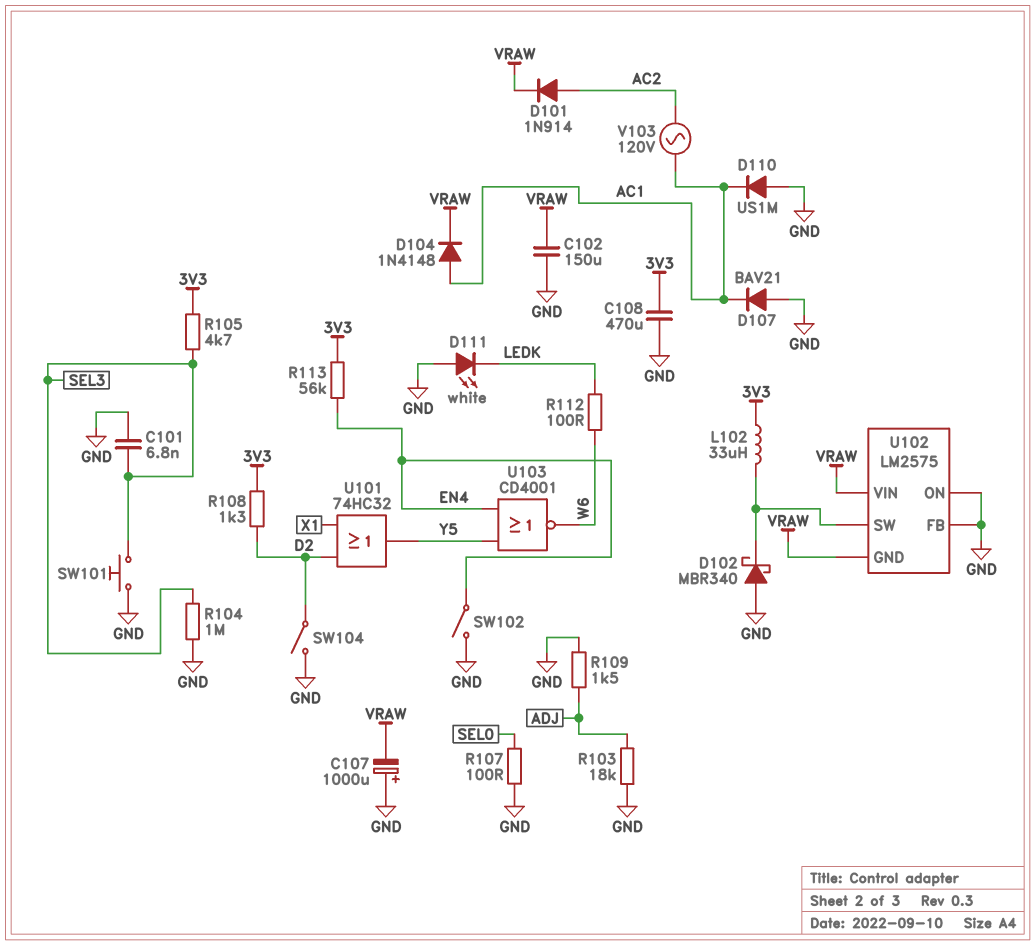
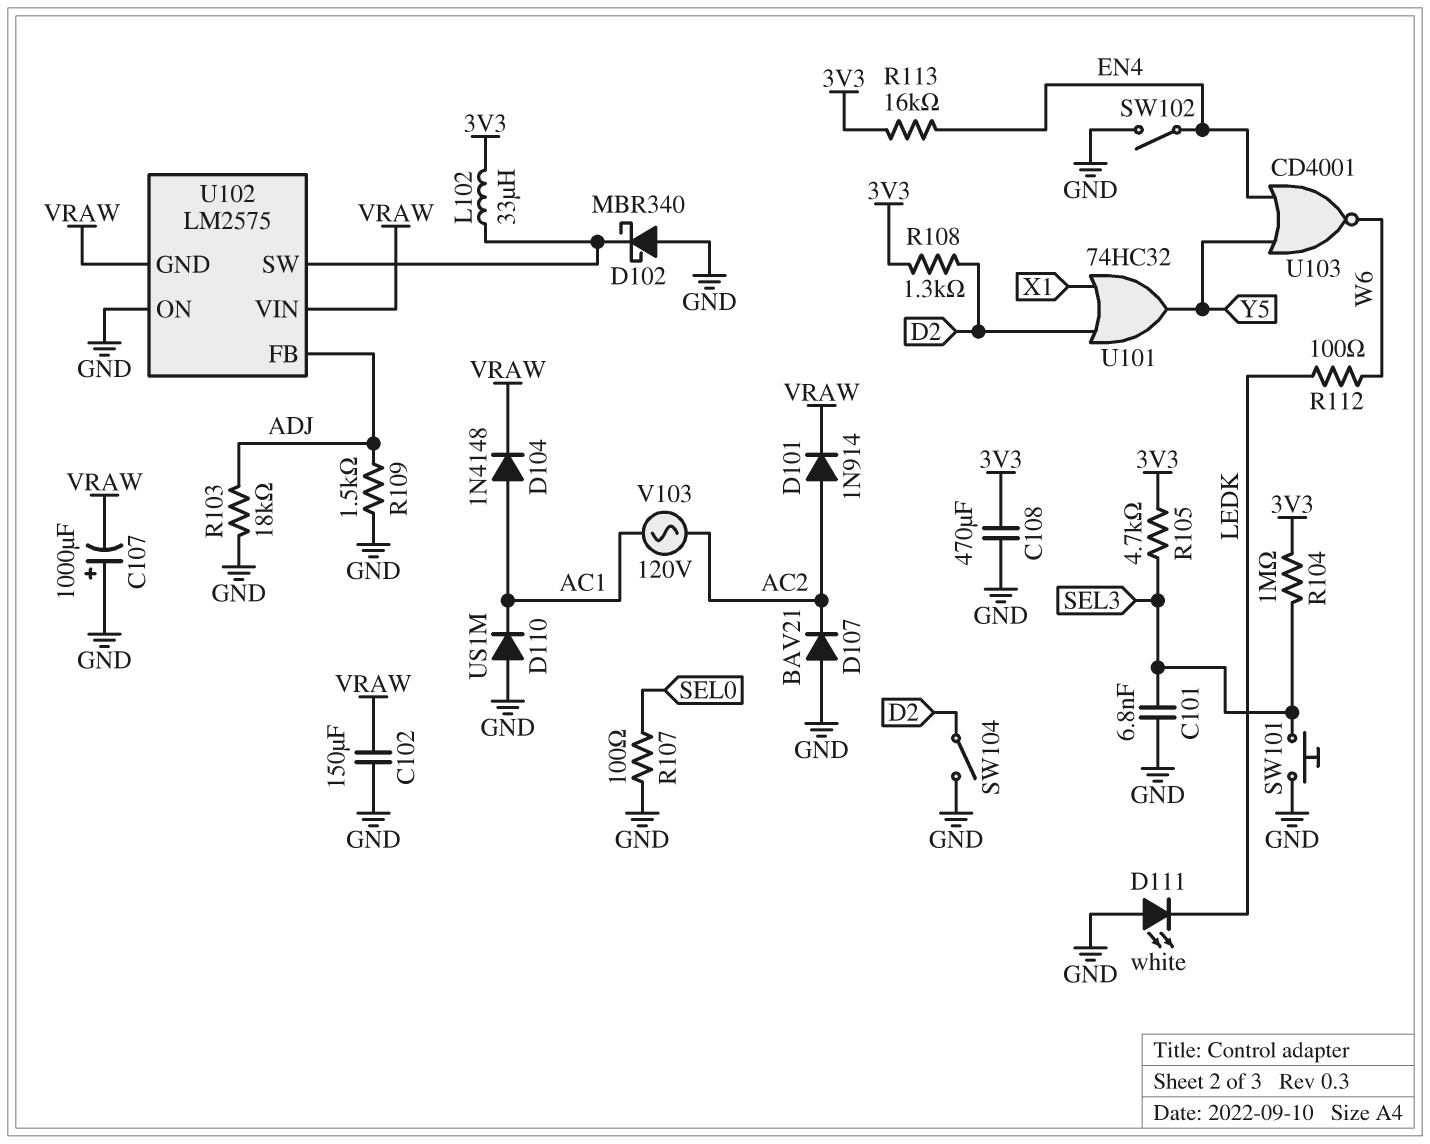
D107: diode BAV21 (A GND, K AC1) -> diode BAV21 (A GND, K AC2)
R104: 1M (GND, SEL3) -> 1M (3V3, SEL3)
R113: 56k (3V3, EN4) -> 16k (3V3, EN4)
U102 pin FB: GND -> ADJ

